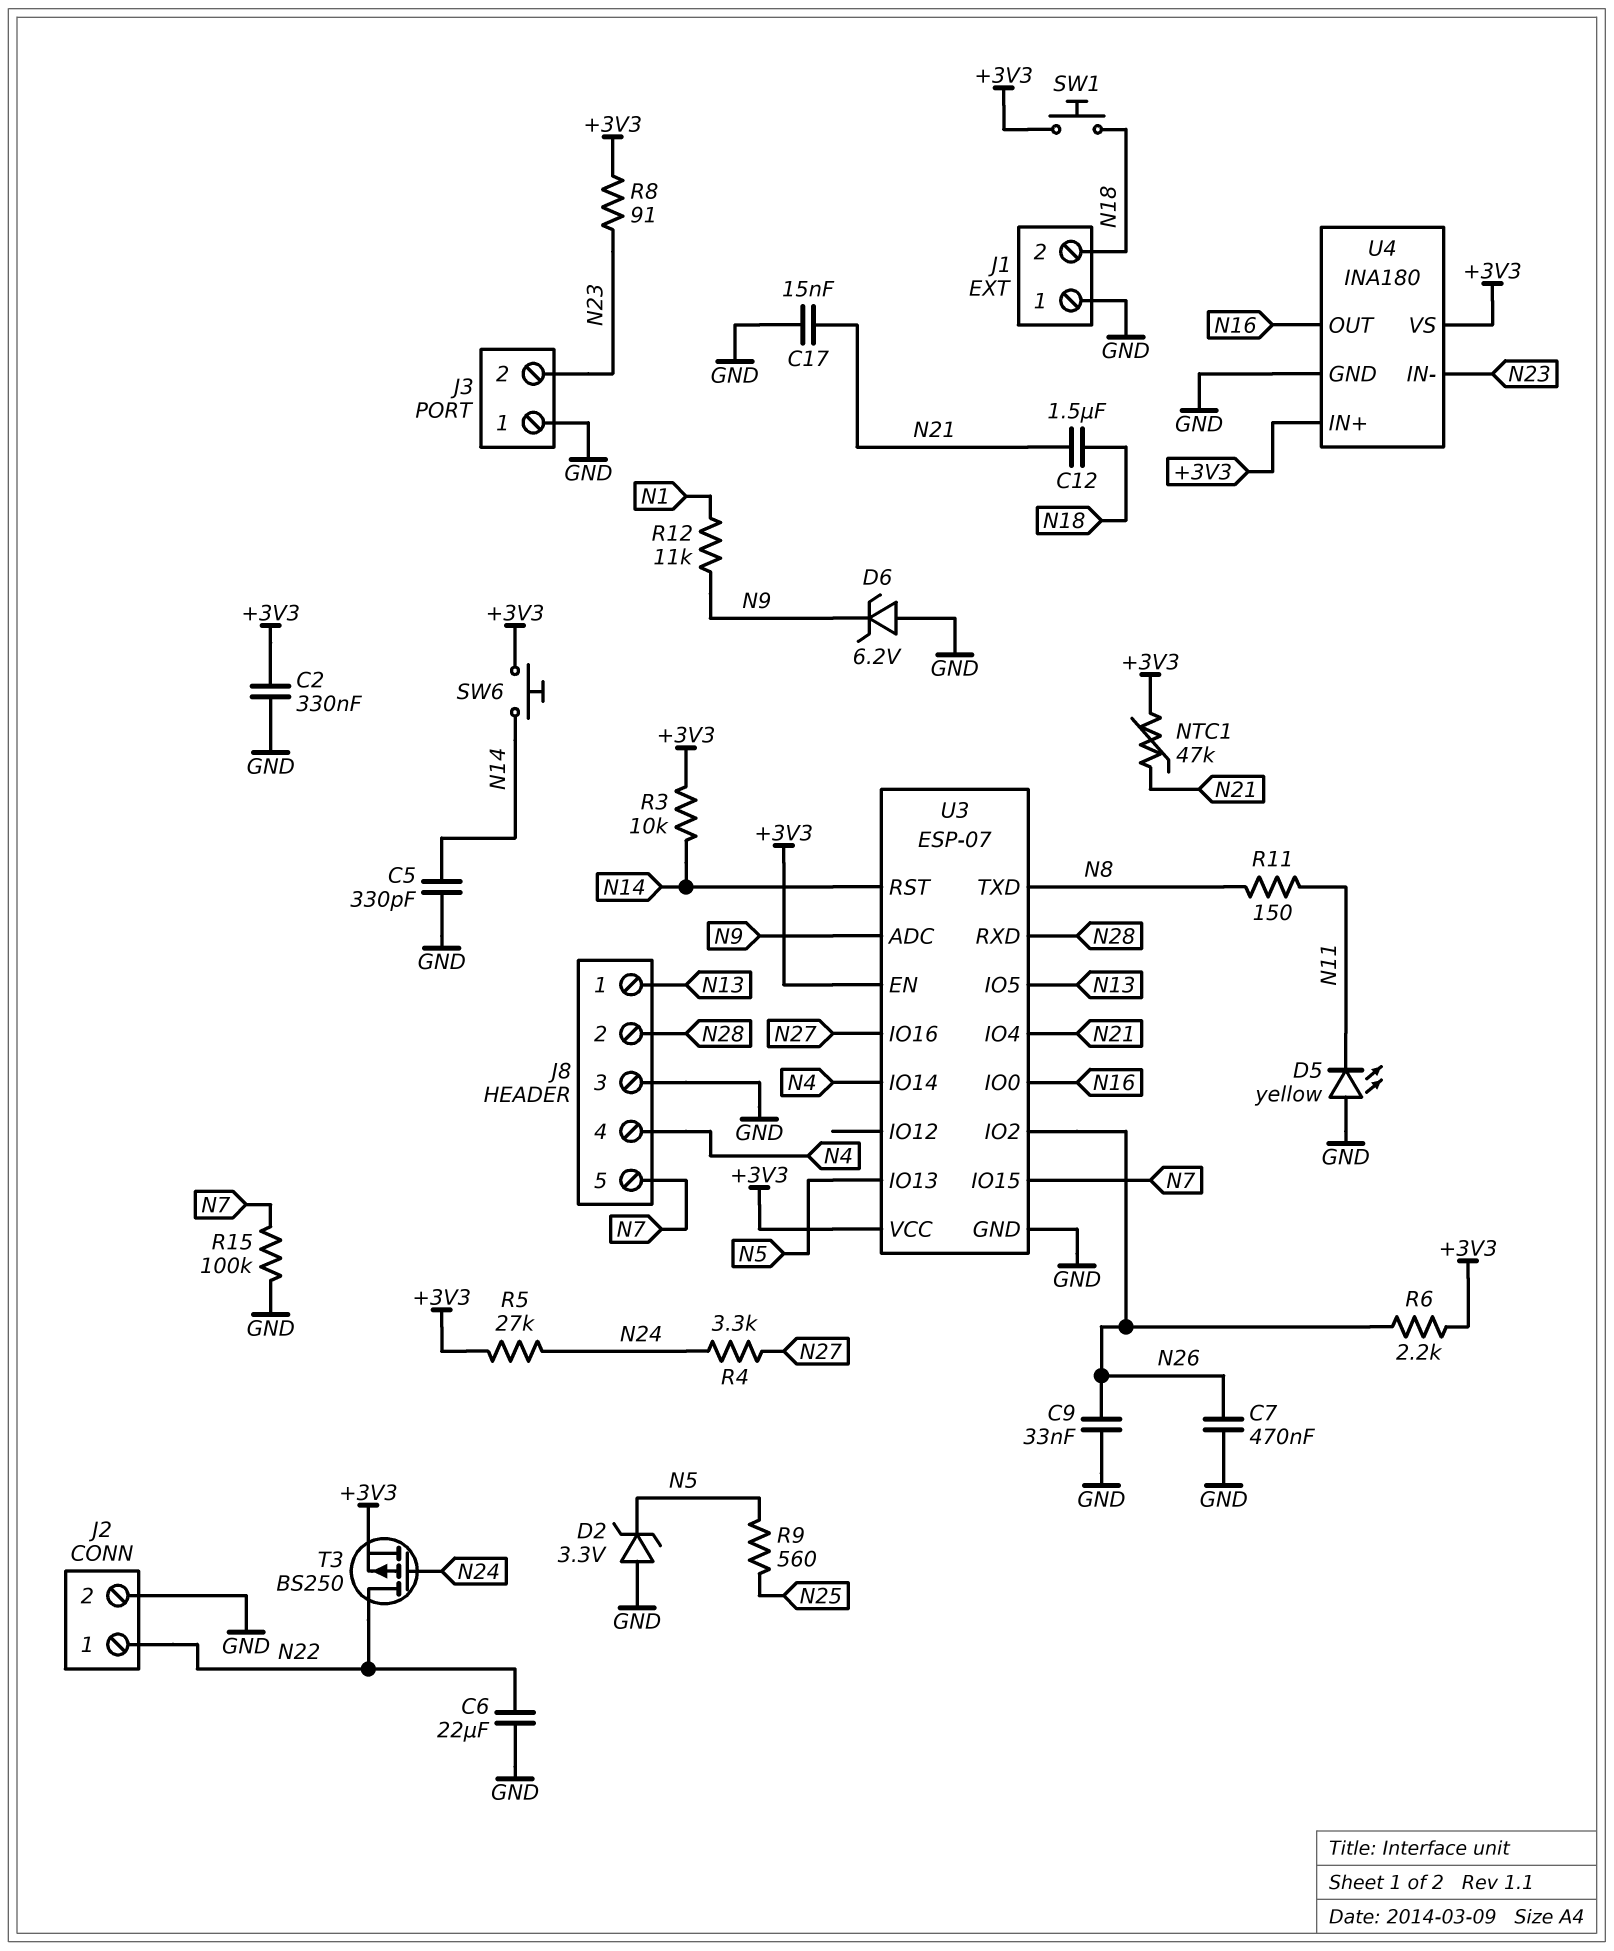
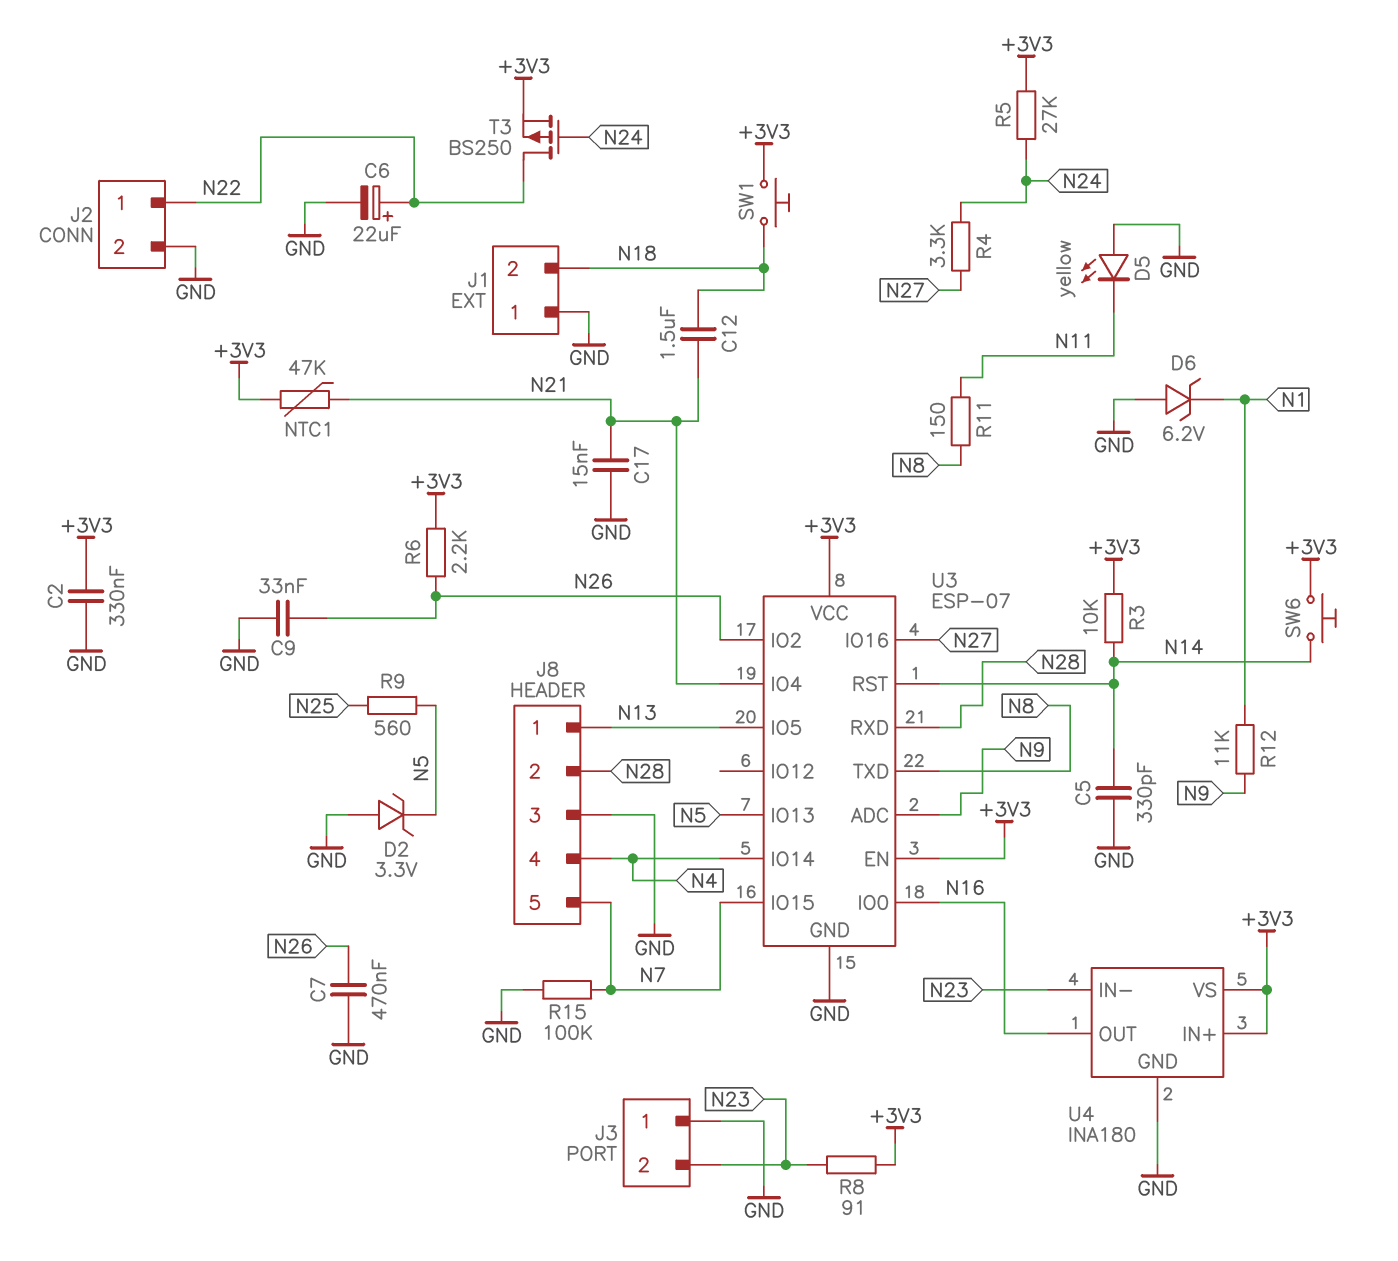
C6: 22uF (GND, N22) -> 22uF (plus N22, minus GND)
D6: zener 6.2V (A GND, K N9) -> zener 6.2V (A GND, K N1)

